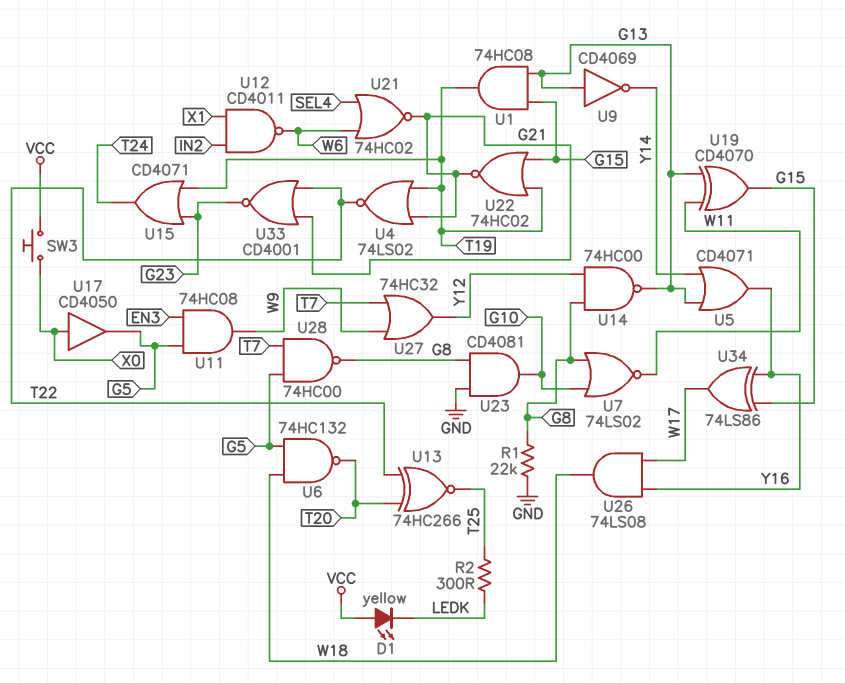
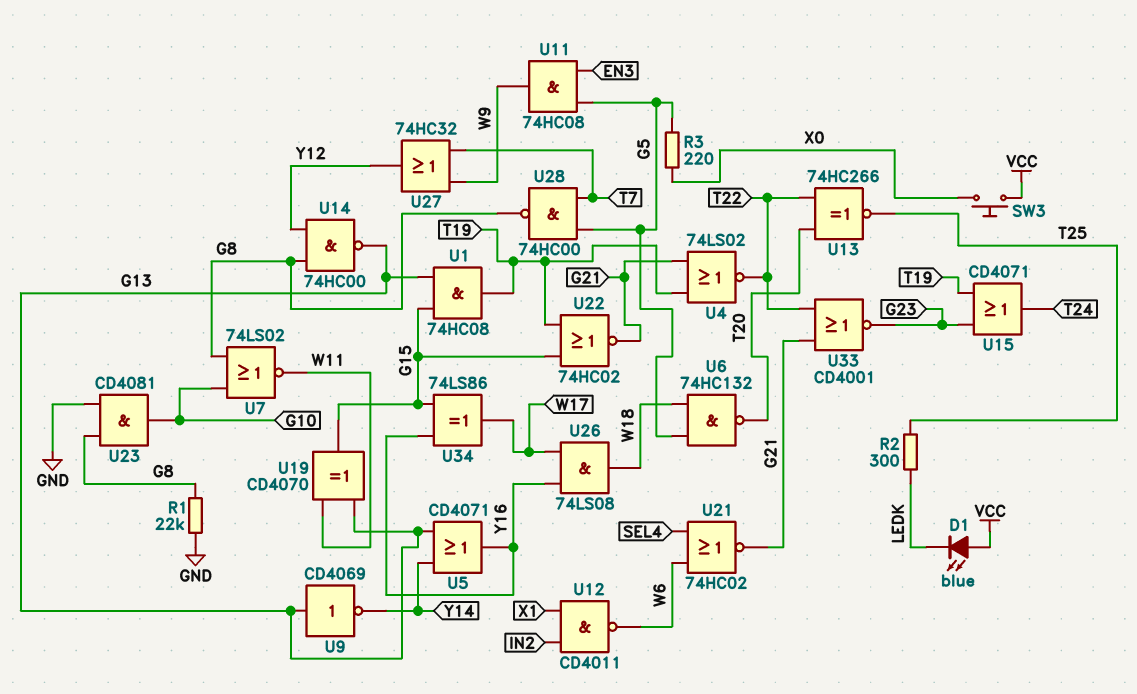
D1: LED yellow (A VCC, K LEDK) -> LED blue (A VCC, K LEDK)
R3: none -> 220 (G5, X0)
U17: buffer CD4050 (in X0, out G5) -> none

